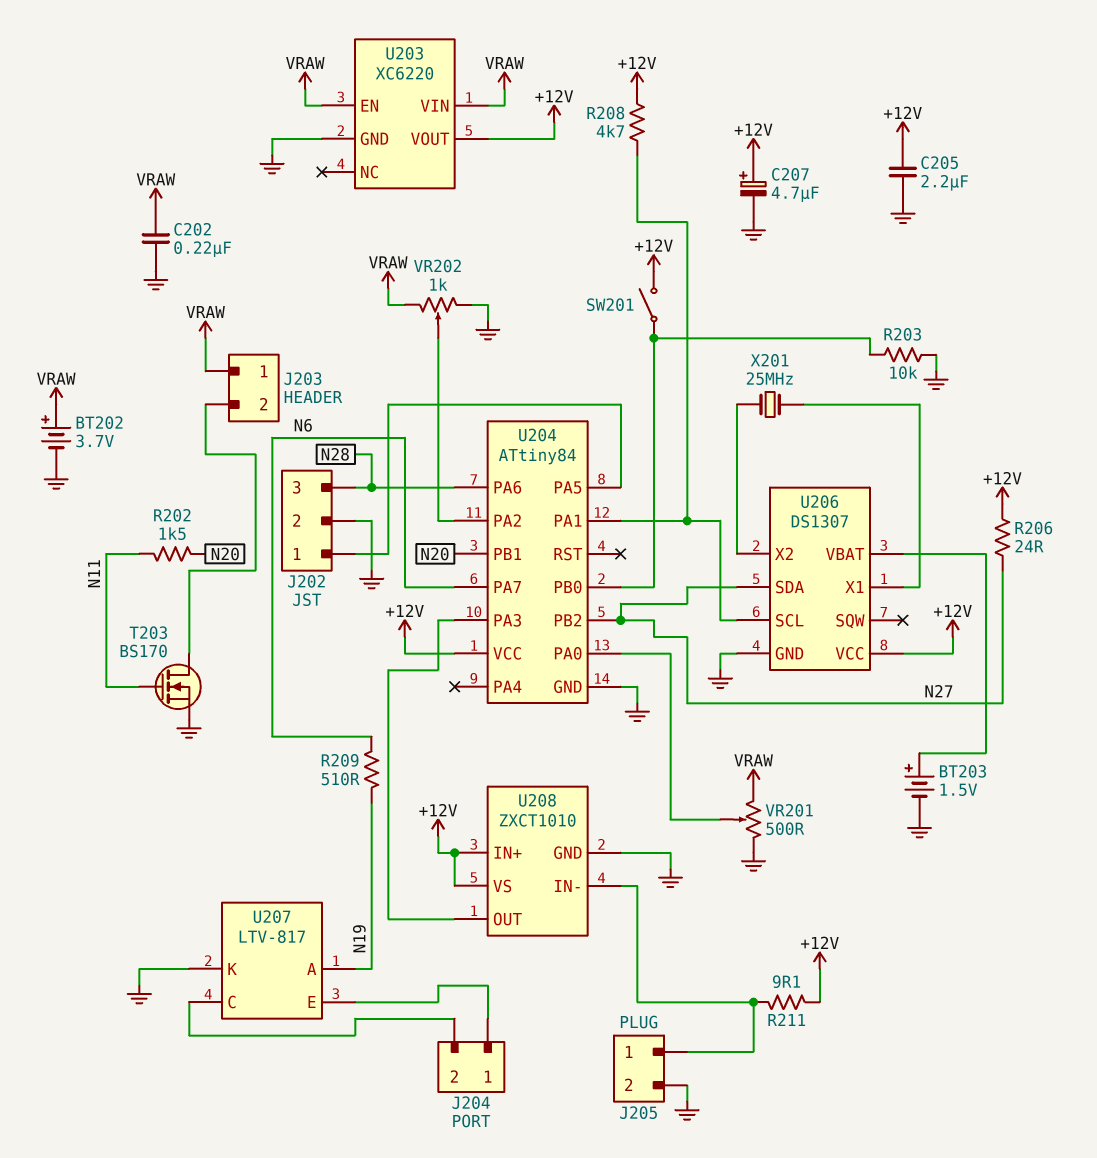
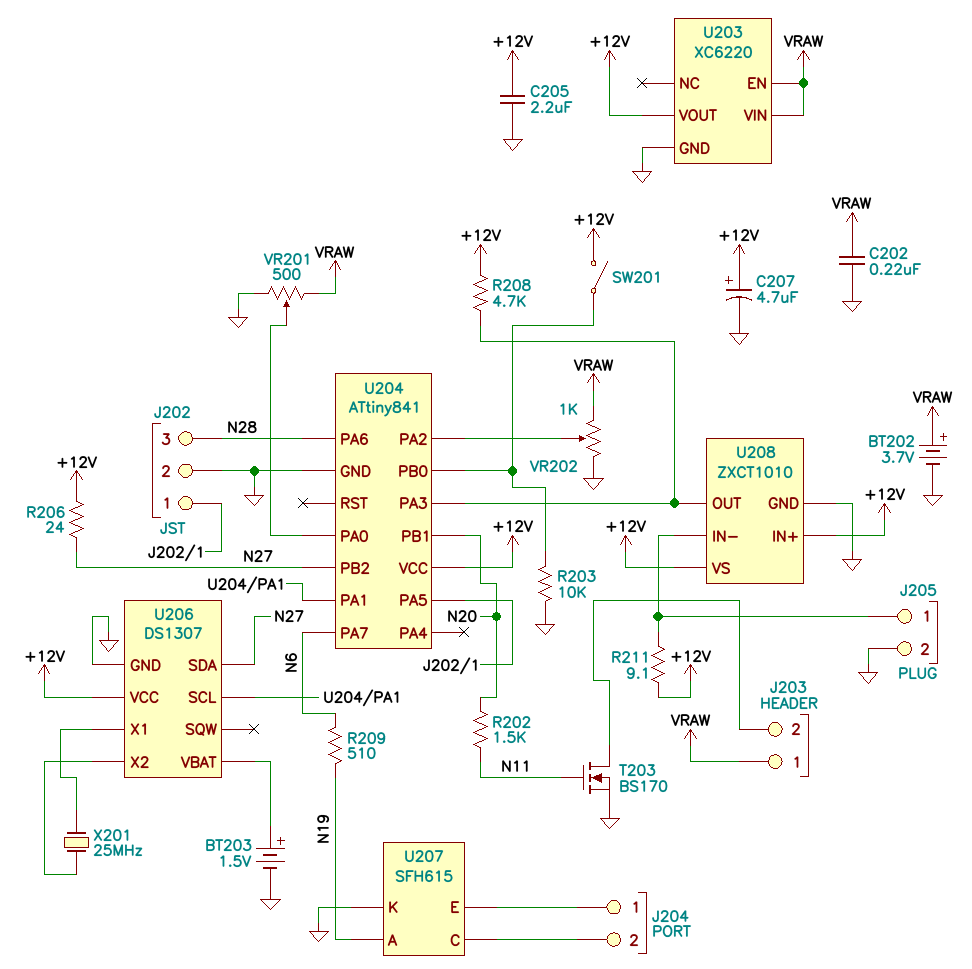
R208: 4.7k (+12V, U204/PA1) -> 4.7k (+12V, U204/PA3)
U204: ATtiny84 -> ATtiny841
U207: LTV-817 -> SFH615

